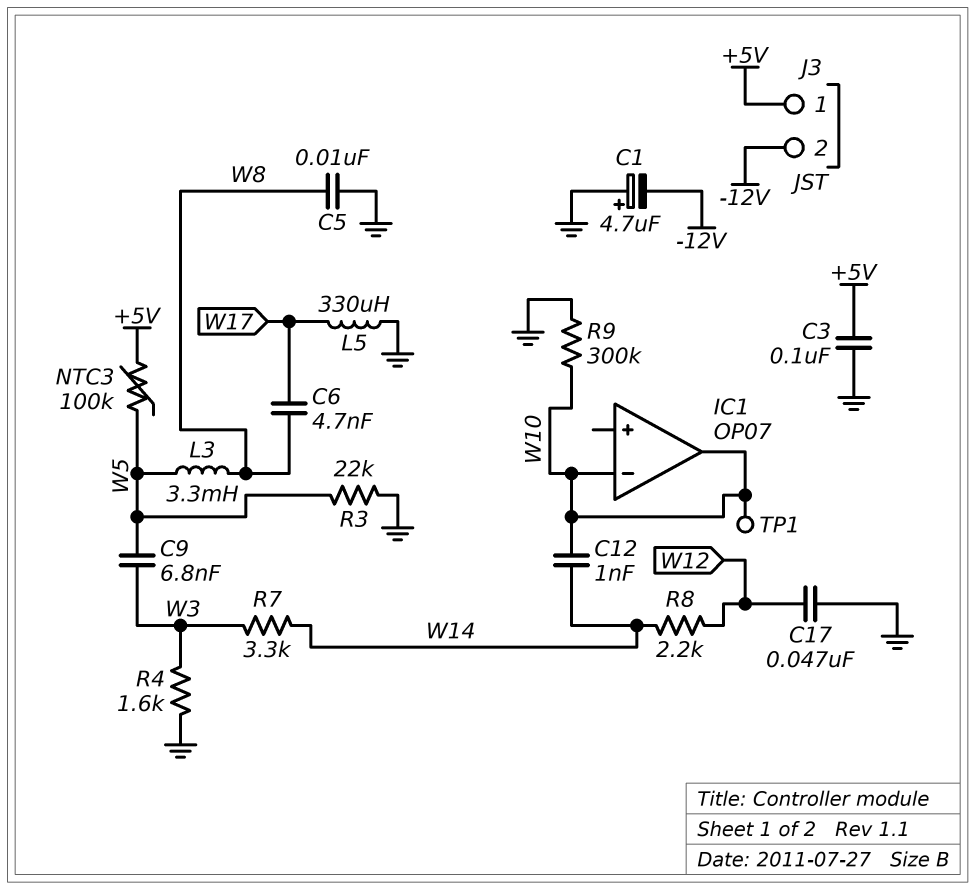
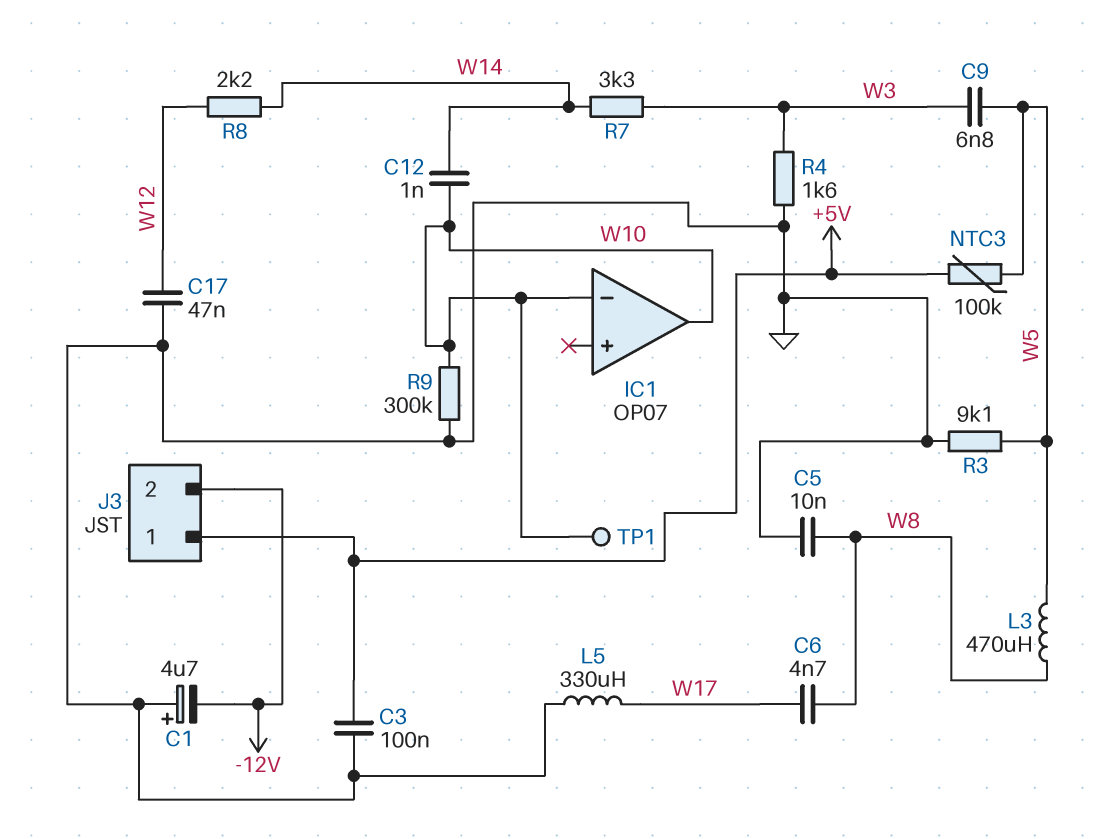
L3: 3.3mH (W5, W8) -> 470uH (W5, W8)
R3: 22k (GND, W5) -> 9.1k (GND, W5)

